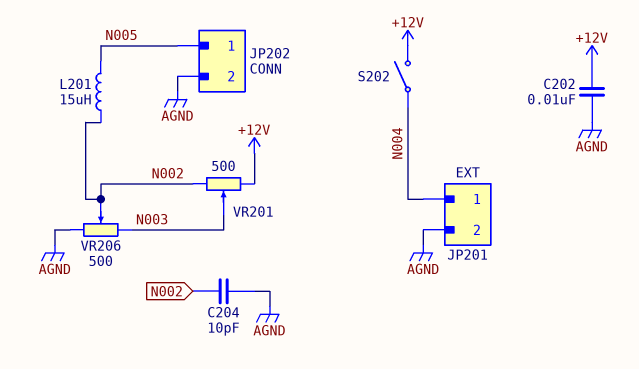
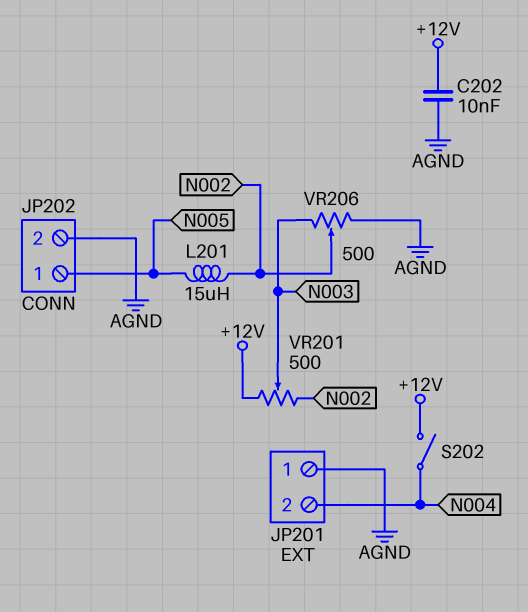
C204: 10pF (AGND, N002) -> none
JP201 pin 1: N004 -> AGND
JP201 pin 2: AGND -> N004

